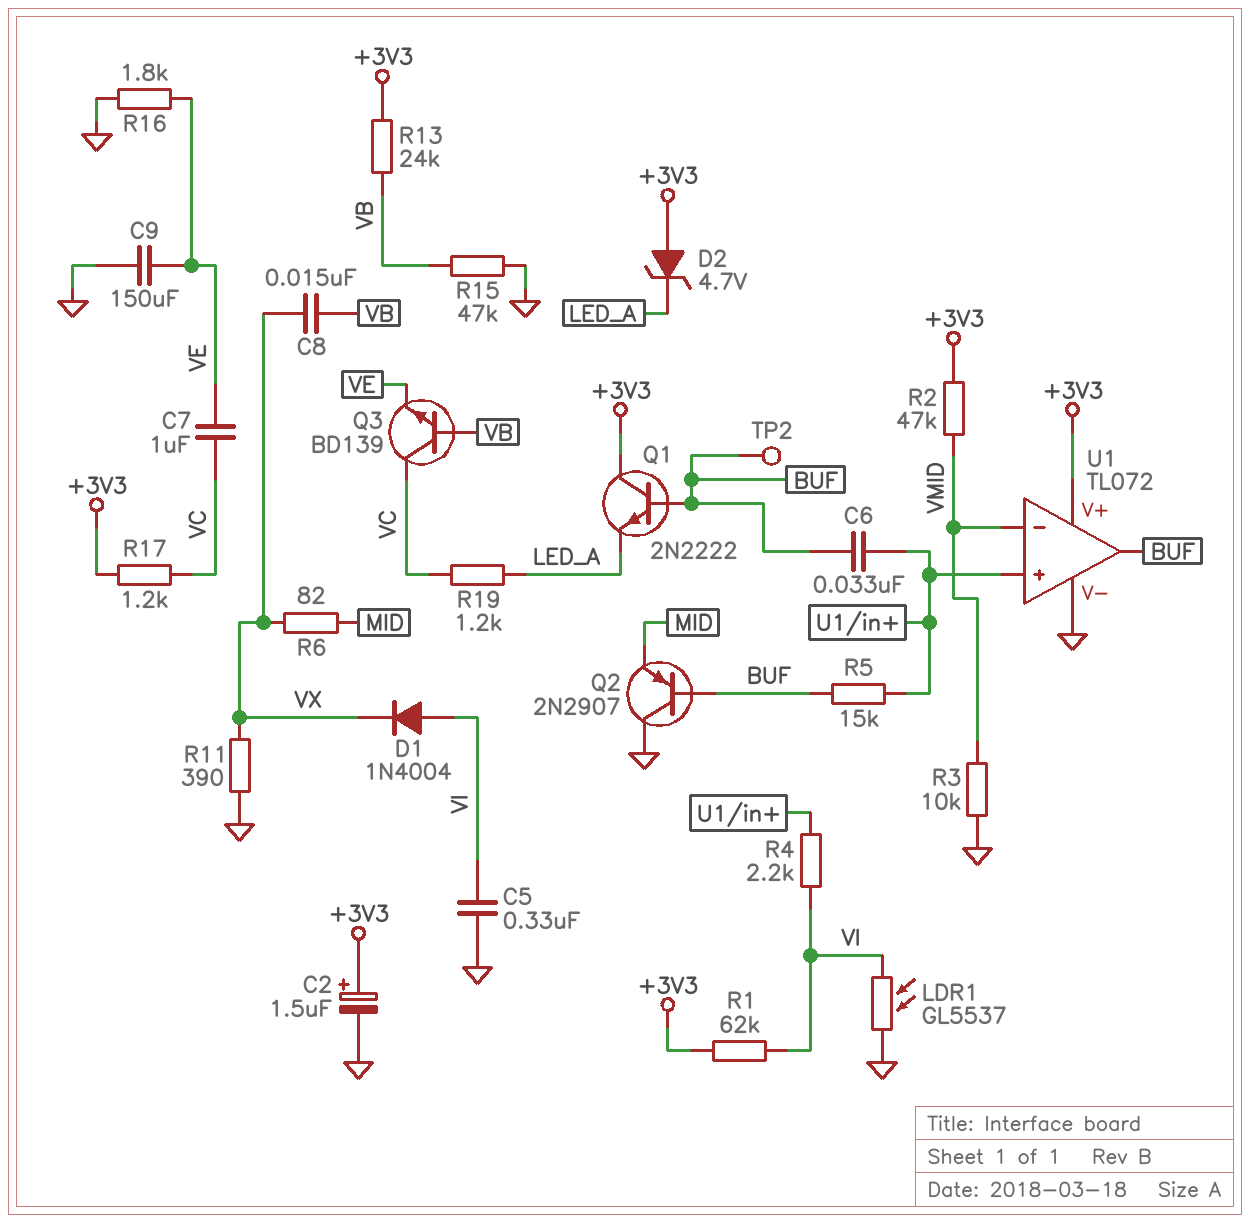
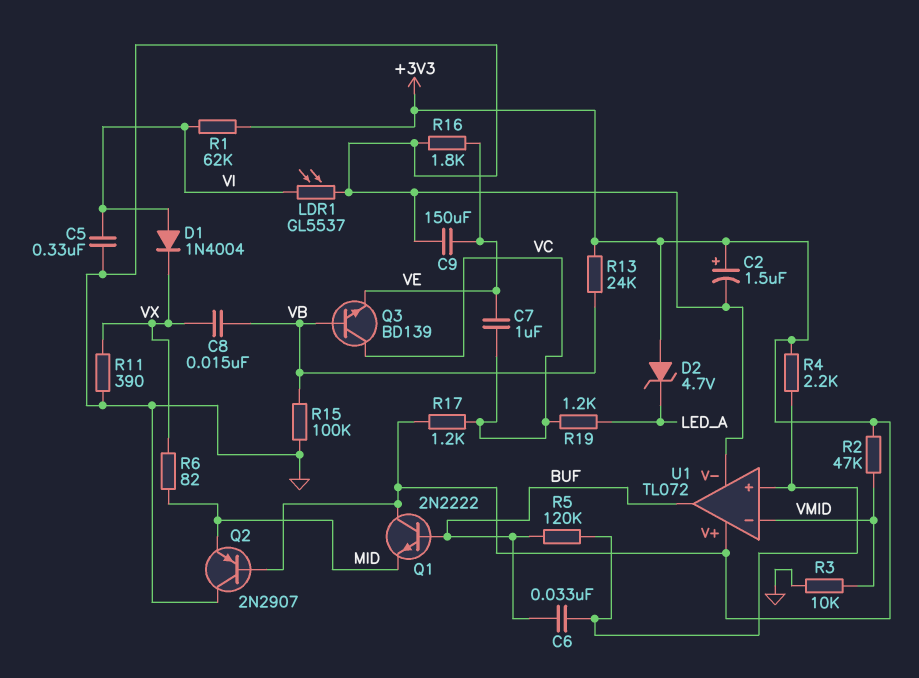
Q1: NPN 2N2222 (B BUF, C +3V3, E LED_A) -> NPN 2N2222 (B BUF, C +3V3, E MID)
Q2: PNP 2N2907 (B BUF, C GND, E MID) -> PNP 2N2907 (B +3V3, C GND, E MID)
R4: 2.2k (U1/in+, VI) -> 2.2k (+3V3, U1/in+)
R5: 15k (BUF, U1/in+) -> 120k (BUF, U1/in+)
R15: 47k (GND, VB) -> 100k (GND, VB)
TP2: test point (BUF) -> none

